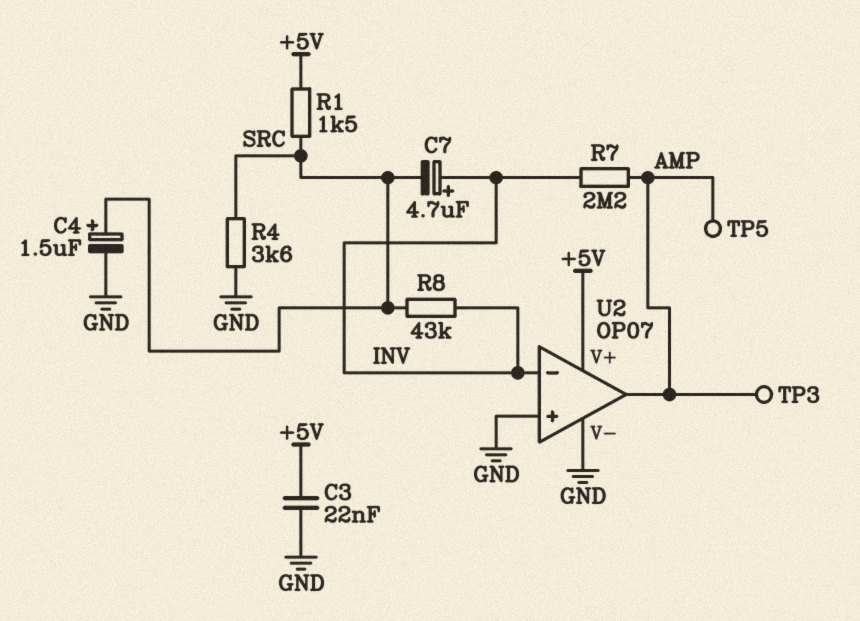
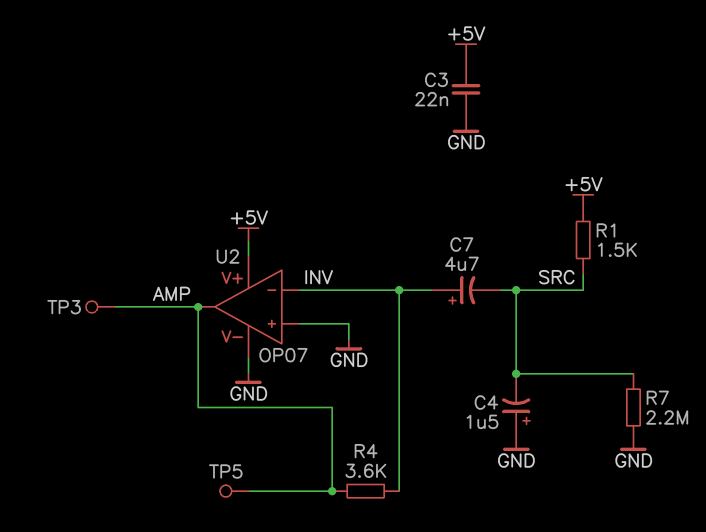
C4: 1.5uF (plus SRC, minus GND) -> 1.5uF (plus GND, minus SRC)
R4: 3.6k (GND, SRC) -> 3.6k (AMP, INV)
R7: 2.2M (AMP, INV) -> 2.2M (GND, SRC)
R8: 43k (INV, SRC) -> none

